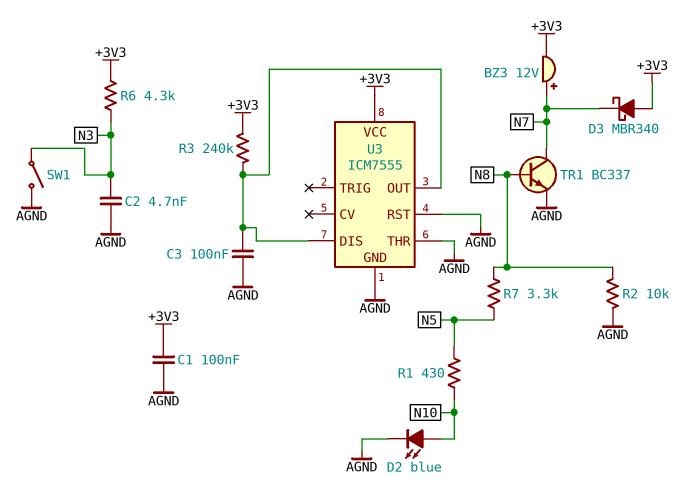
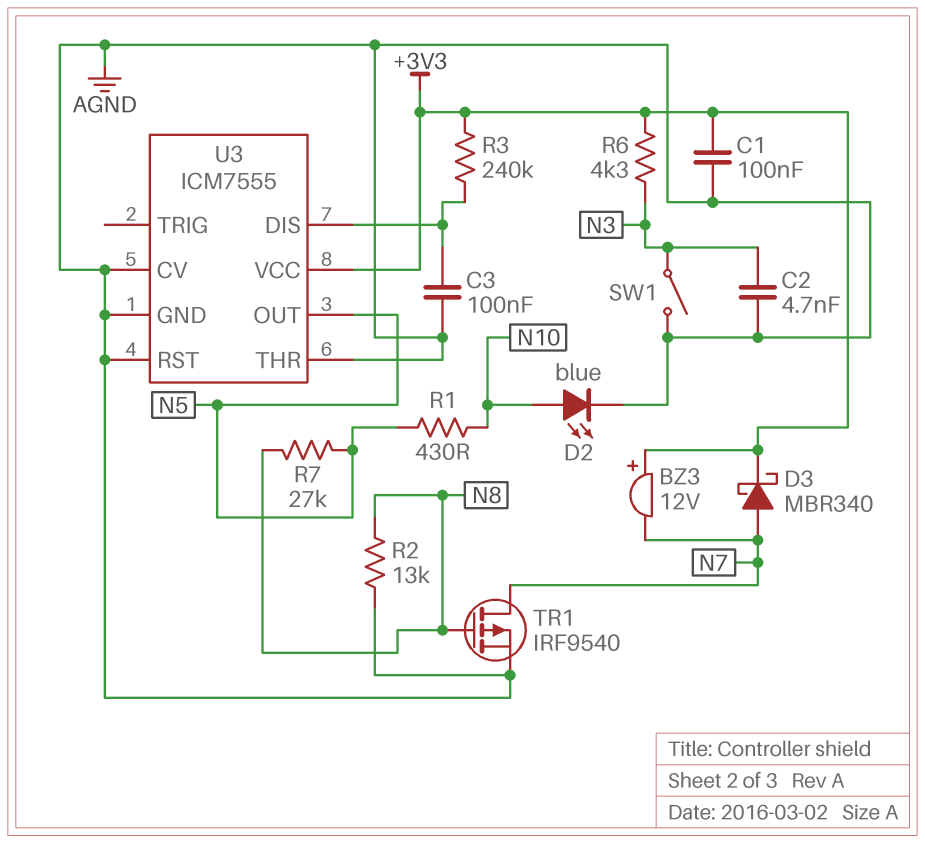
BZ3: buzzer 12V (plus N7, minus +3V3) -> buzzer 12V (plus +3V3, minus N7)
D3: schottky MBR340 (A +3V3, K N7) -> schottky MBR340 (A N7, K +3V3)
R2: 10k (AGND, N8) -> 13k (AGND, N8)
R7: 3.3k (N5, N8) -> 27k (N5, N8)
TR1: NPN BC337 (B N8, C N7, E AGND) -> PMOS IRF9540 (G N8, D N7, S AGND)
U3 pin CV: none -> AGND
U3 pin OUT: U3/DIS -> N5

